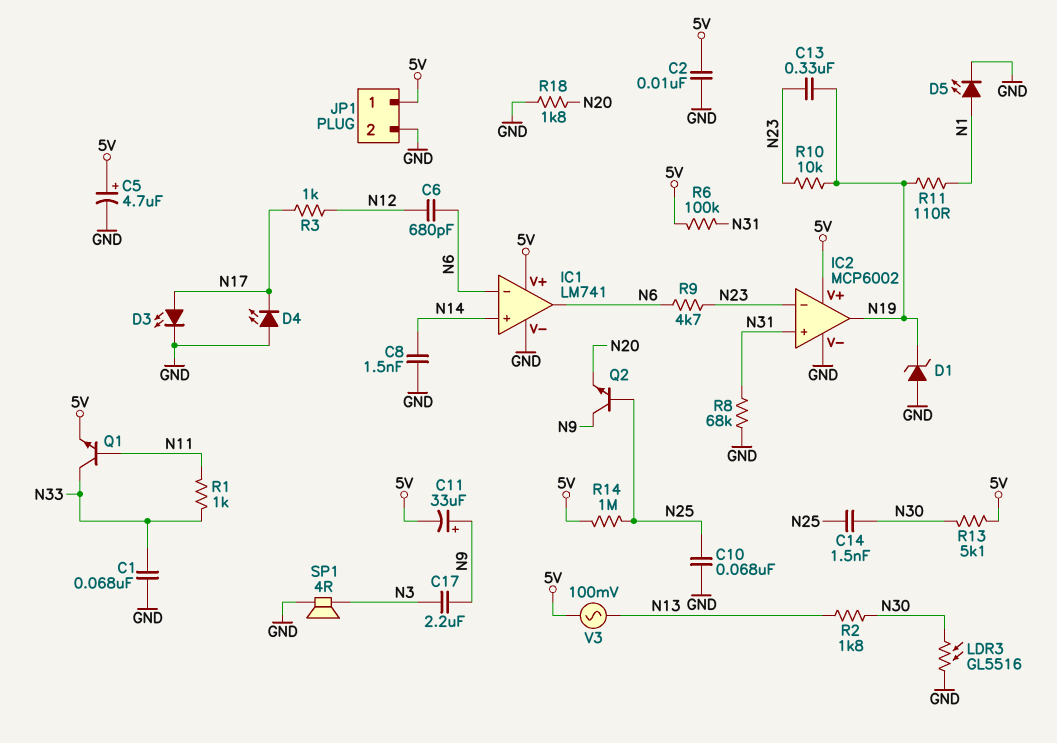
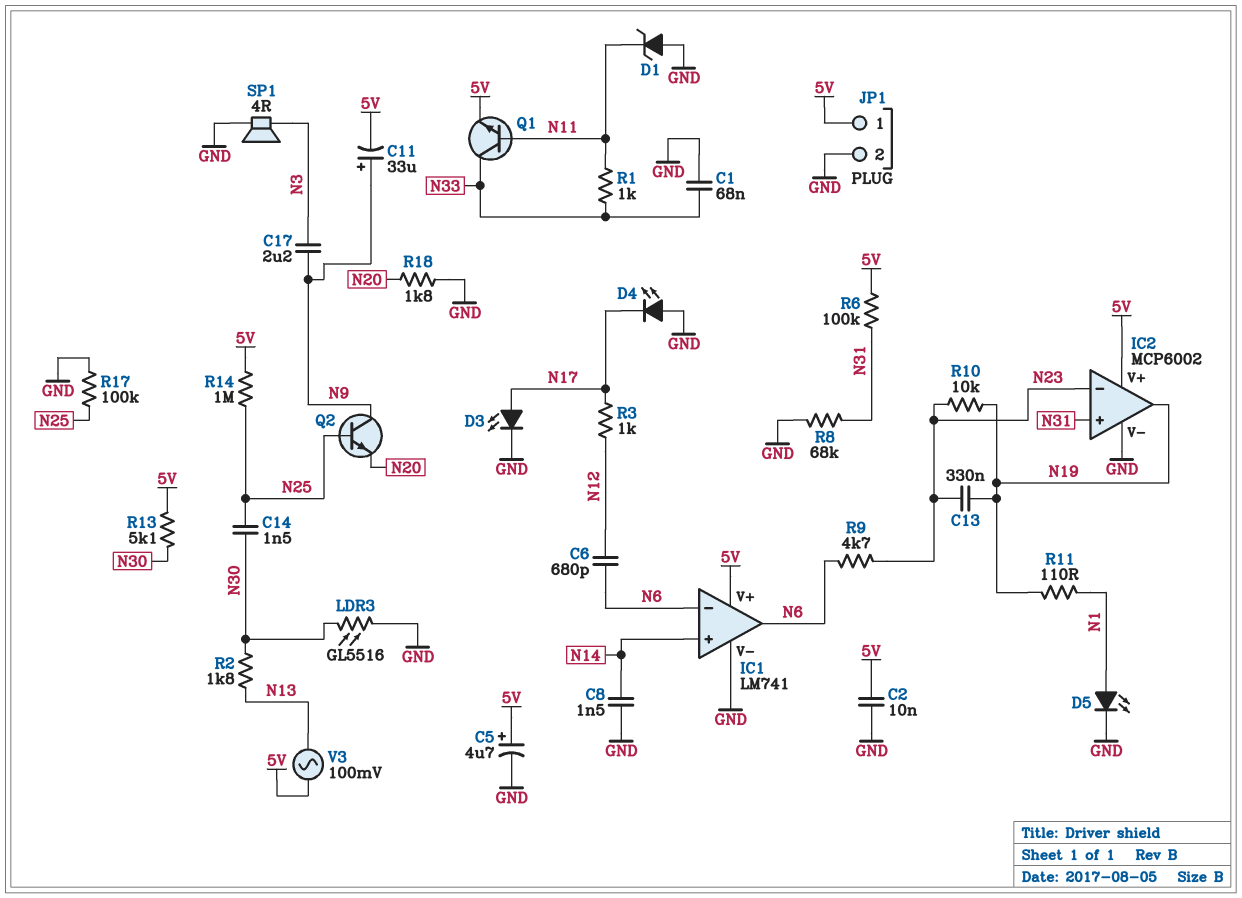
C10: 68nF (GND, N25) -> none
D1: zener (A GND, K N19) -> zener (A GND, K N11)
R17: none -> 100k (GND, N25)

